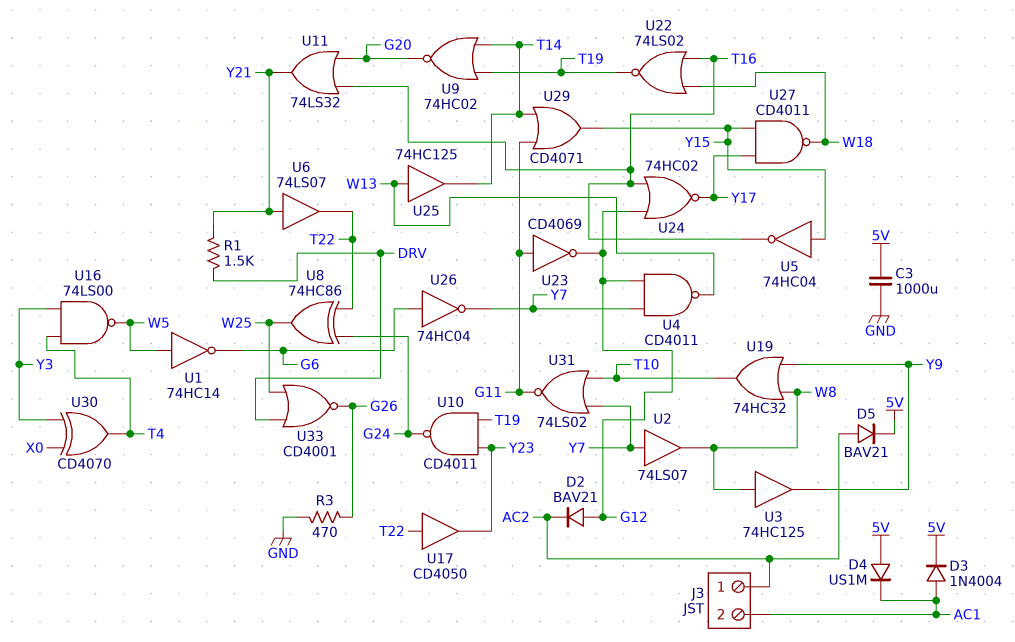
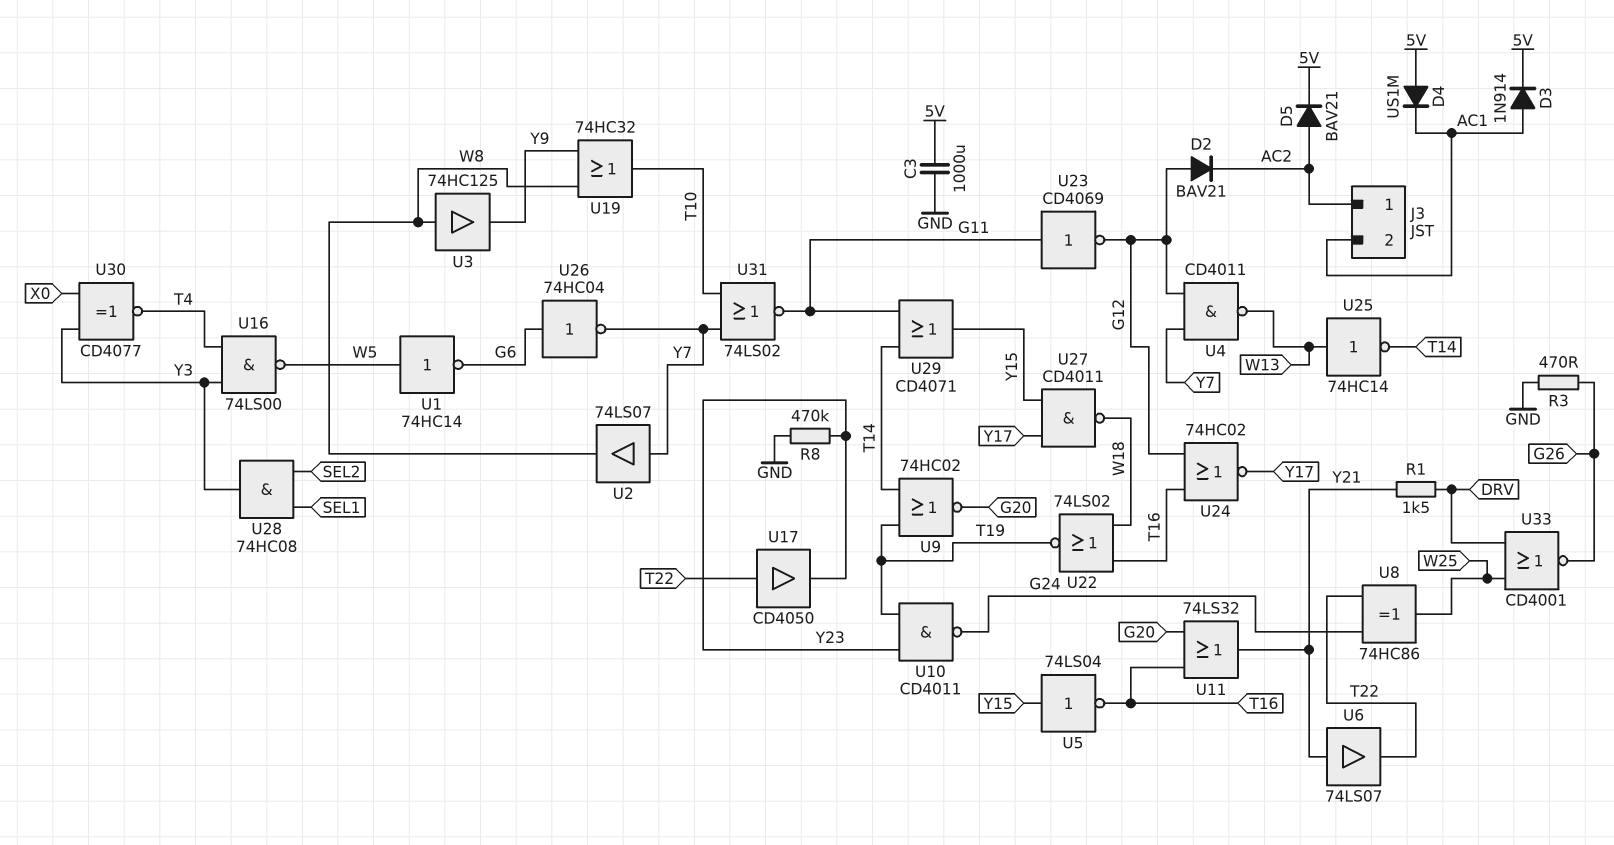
D3: diode 1N4004 (A AC1, K 5V) -> diode 1N914 (A AC1, K 5V)
R8: none -> 470k (GND, Y23)
U5: NOT 74HC04 (in Y15, out T16) -> NOT 74LS04 (in Y15, out T16)
U25: buffer 74HC125 (in W13, out T14) -> NOT 74HC14 (in W13, out T14)
U28: none -> AND 74HC08 (in SEL1, in SEL2, out Y3)
U30: XOR CD4070 (in X0, in Y3, out T4) -> XNOR CD4077 (in X0, in Y3, out T4)

